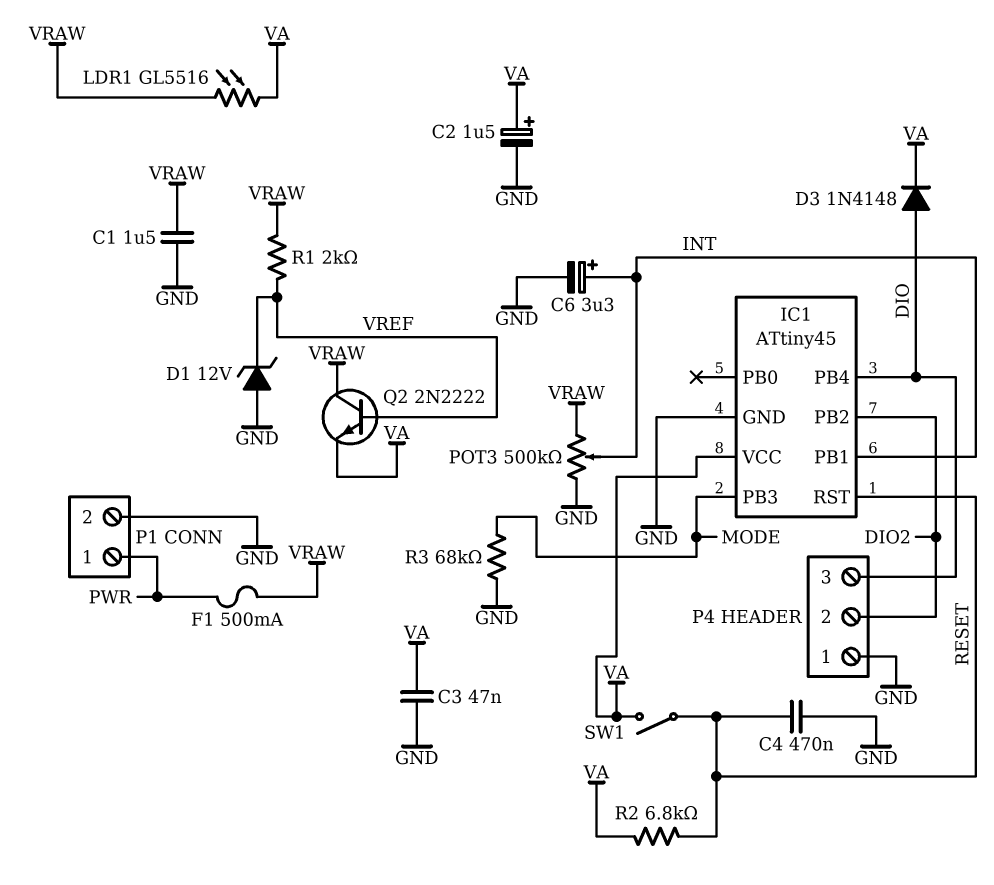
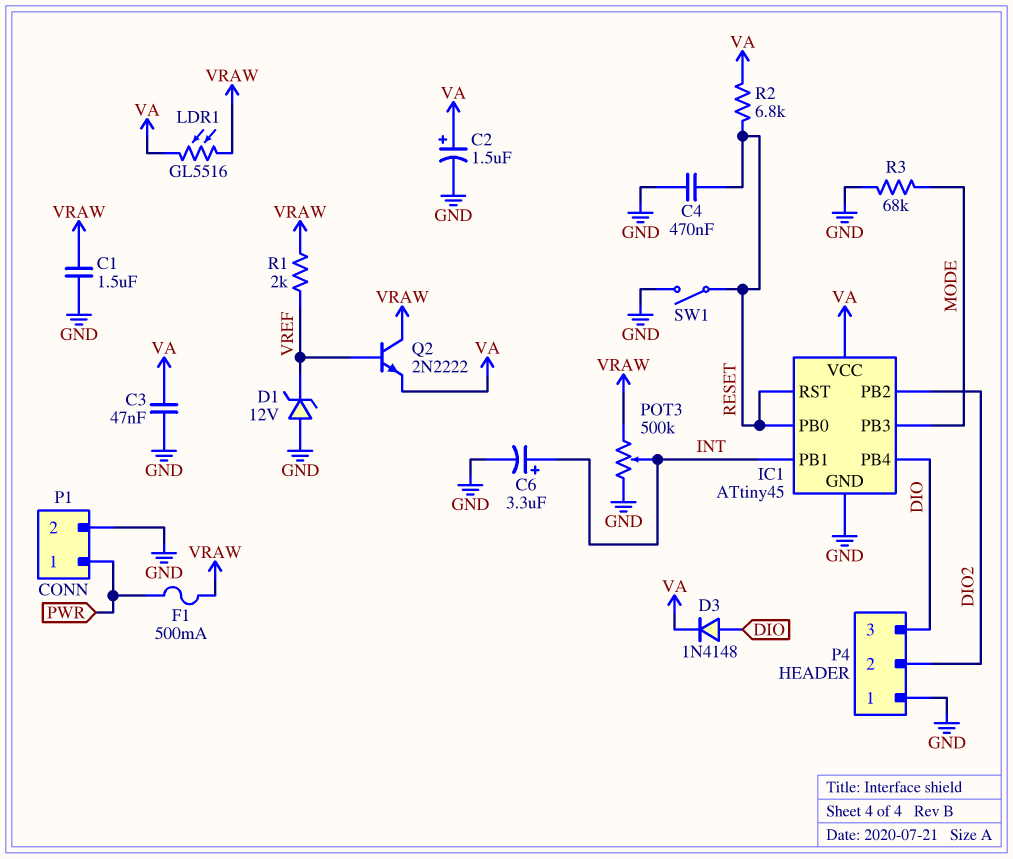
IC1 pin PB0: none -> RESET
SW1: switch (RESET, VA) -> switch (GND, RESET)

